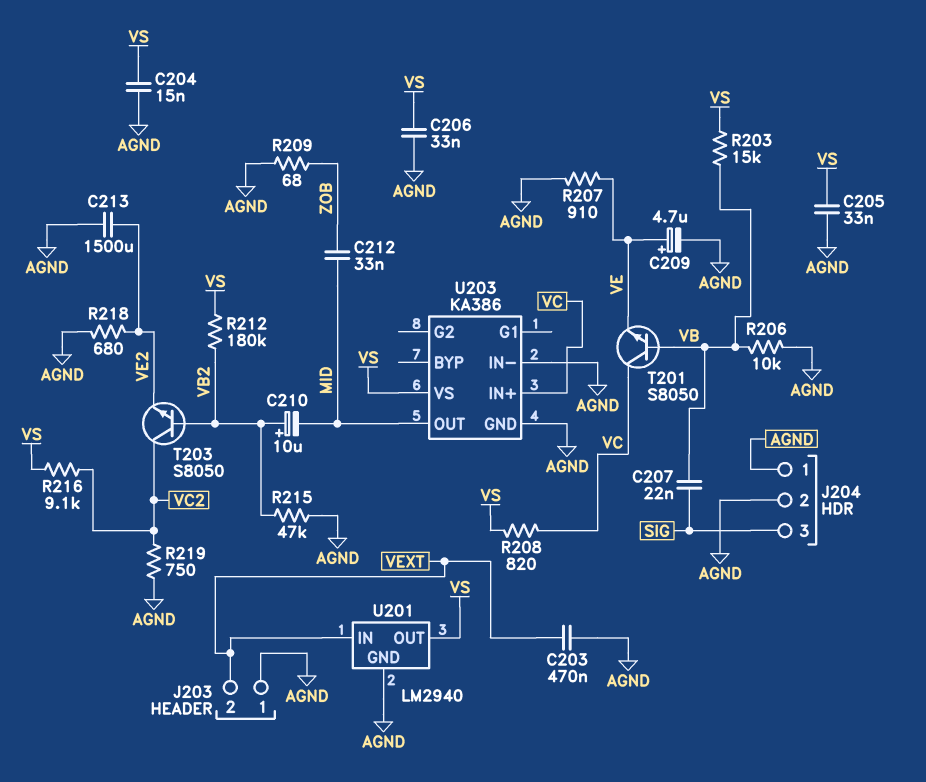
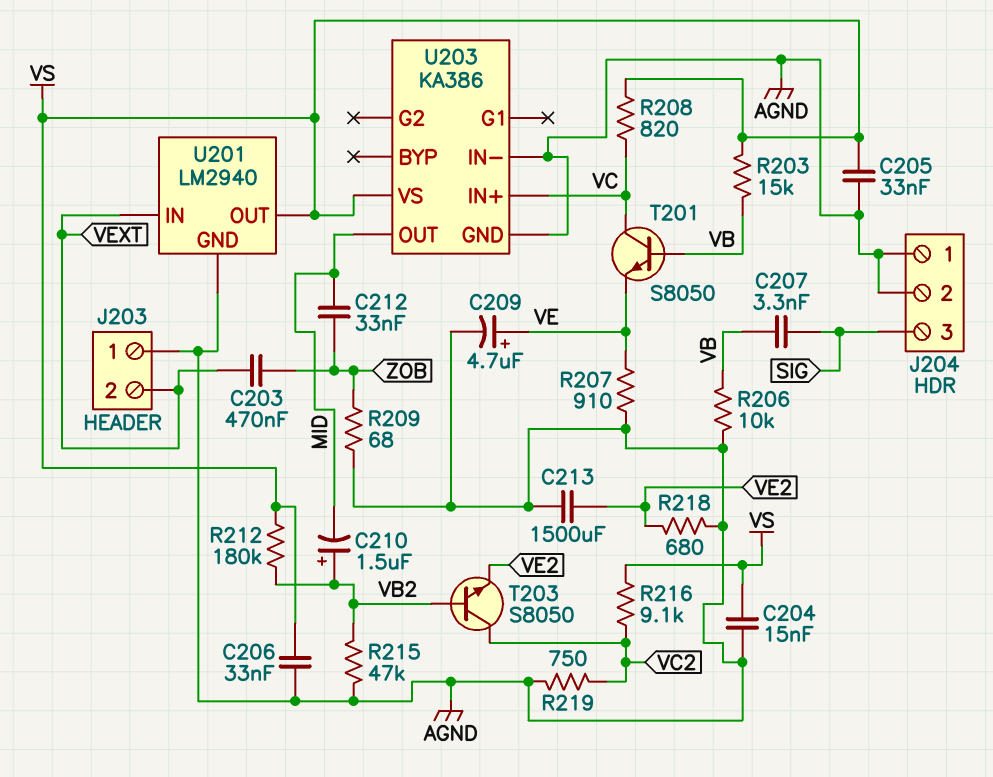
C203: 470nF (AGND, VEXT) -> 470nF (VEXT, ZOB)
C207: 22nF (SIG, VB) -> 3.3nF (SIG, VB)
C210: 10uF (plus VB2, minus MID) -> 1.5uF (plus VB2, minus MID)

